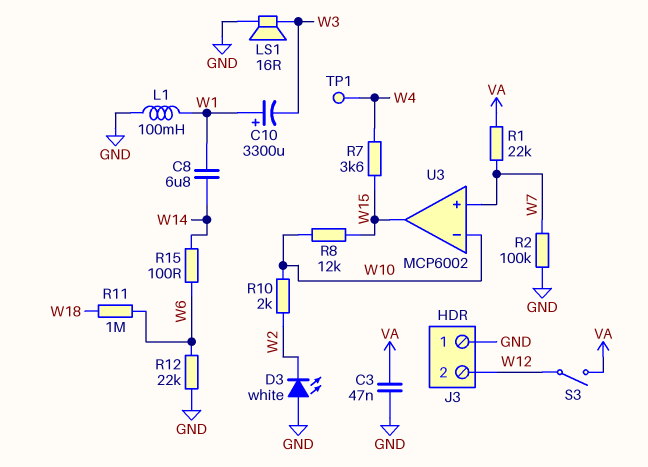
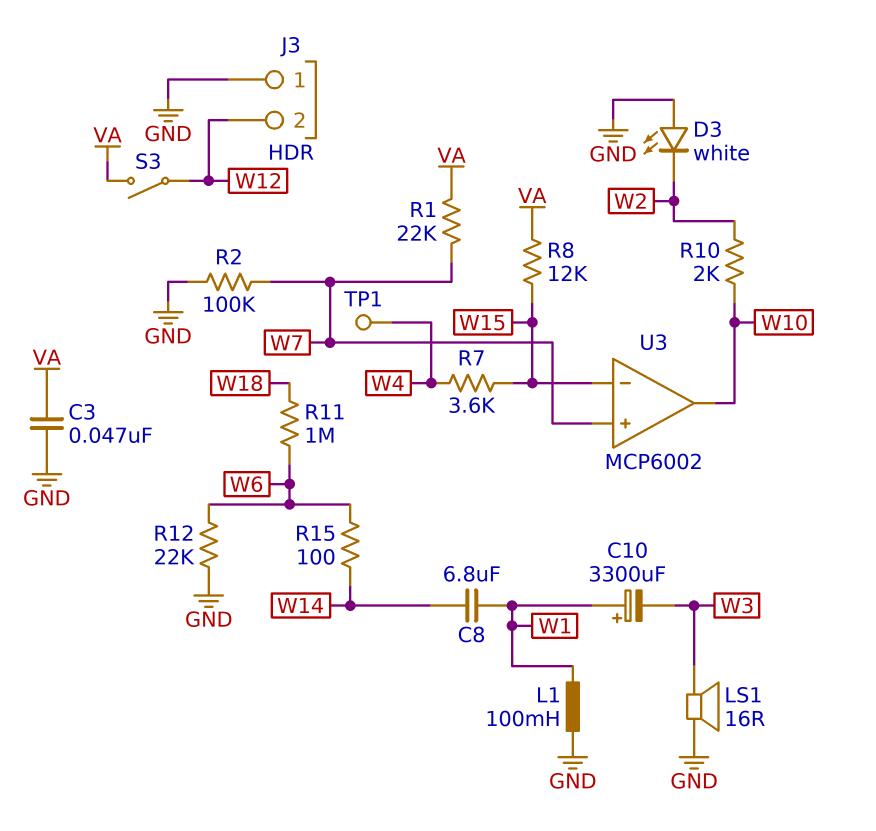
R8: 12k (W10, W15) -> 12k (VA, W15)
U3 pin in-: W10 -> W15
U3 pin out: W15 -> W10

